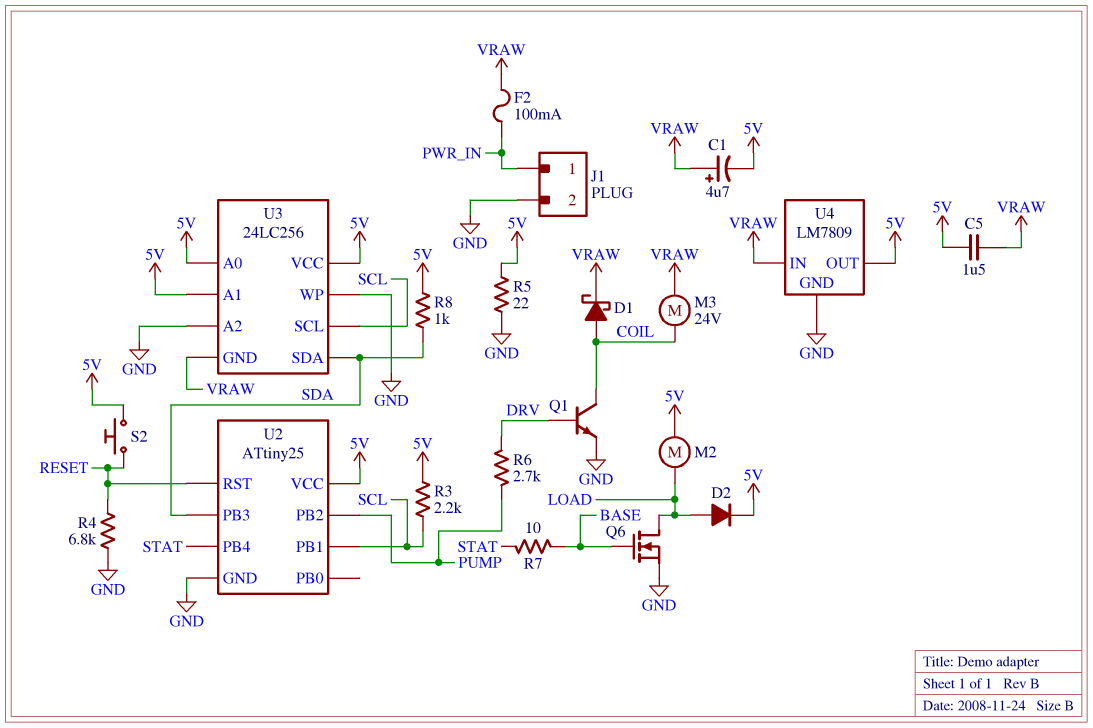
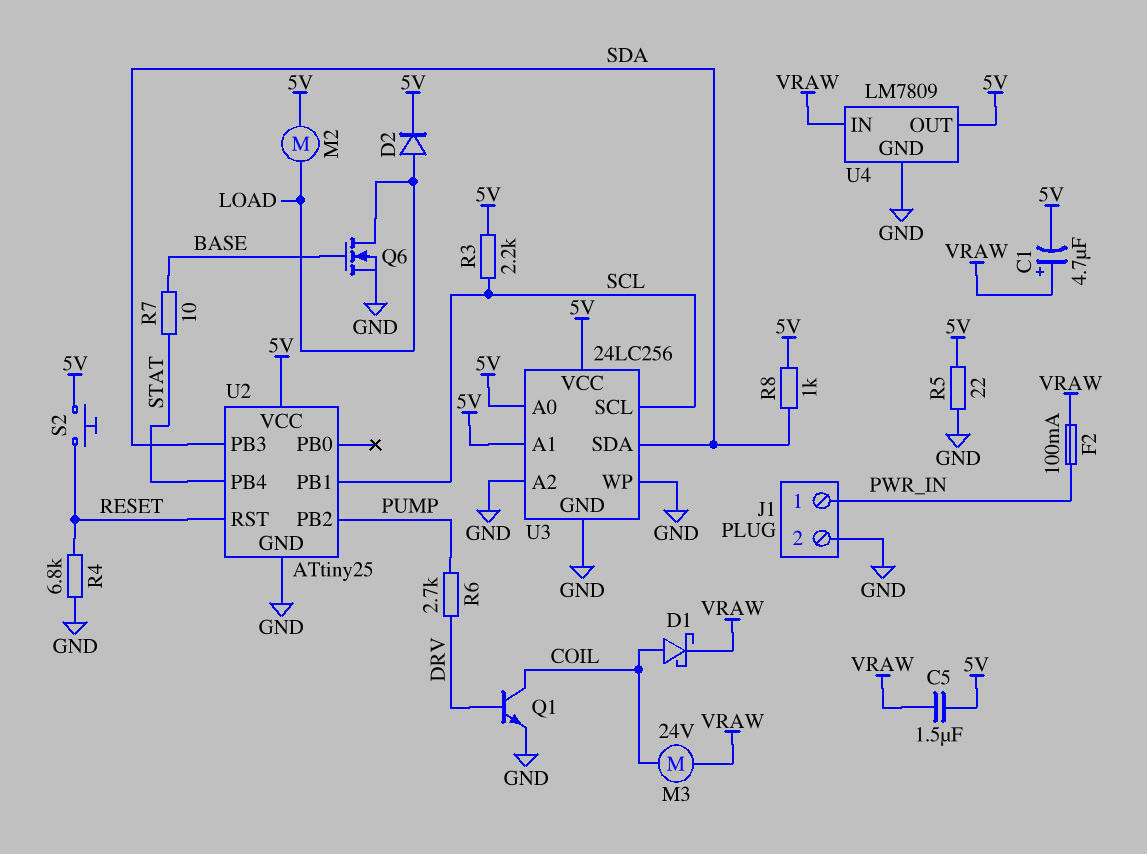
U3 pin GND: VRAW -> GND

